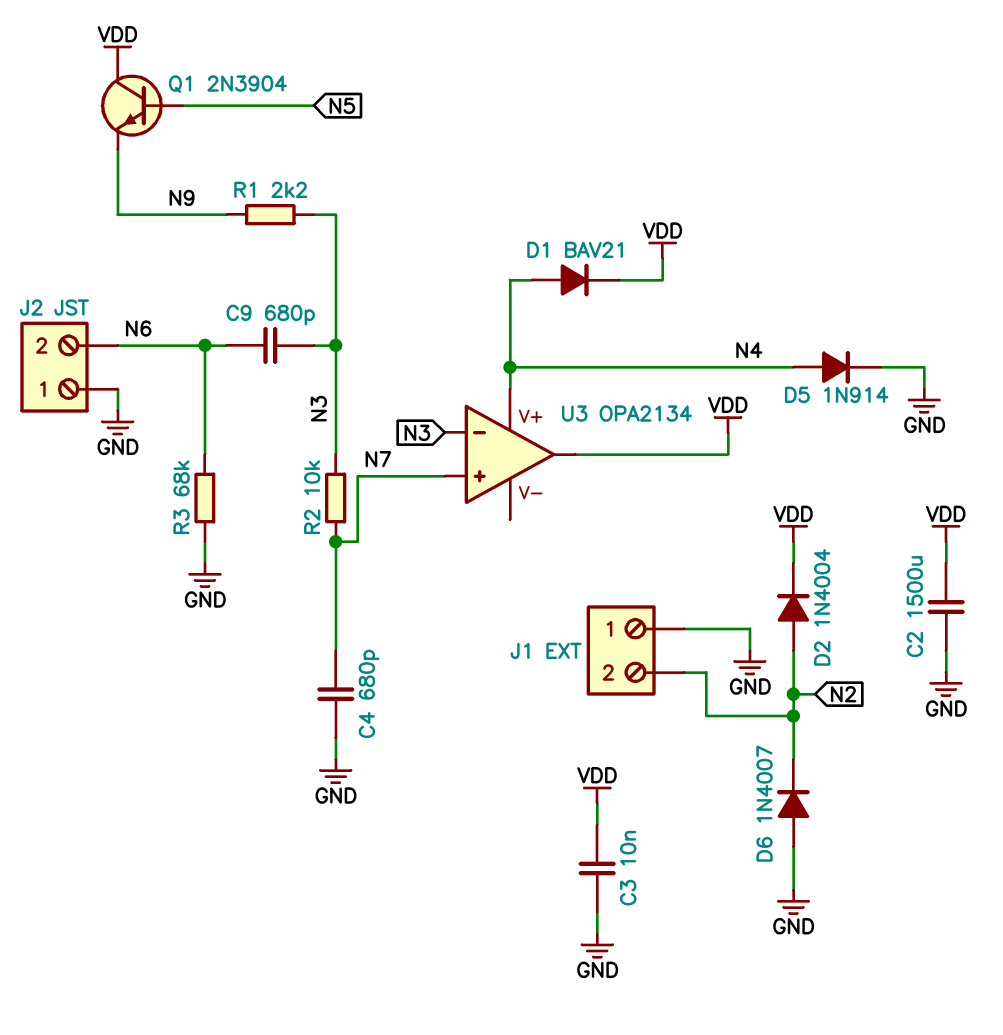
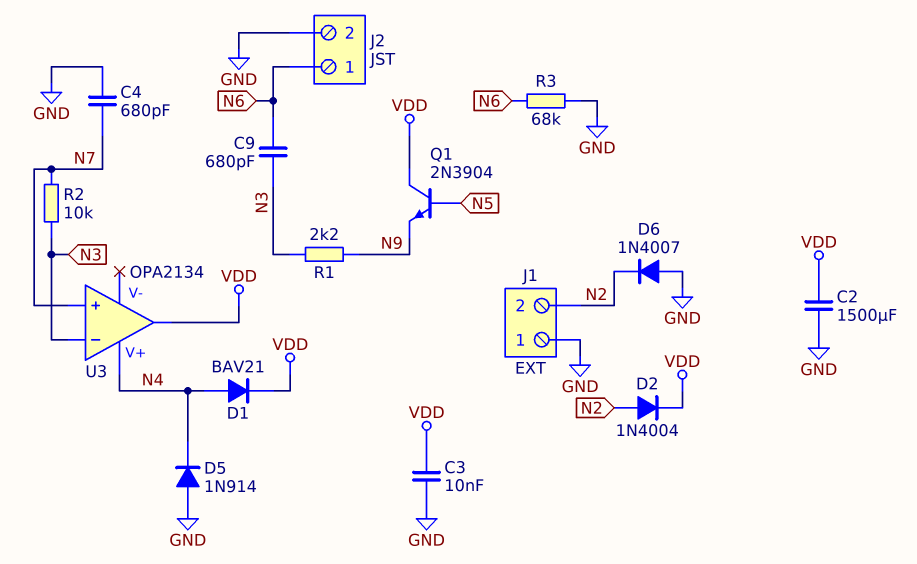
D5: diode 1N914 (A N4, K GND) -> diode 1N914 (A GND, K N4)
J2 pin 1: GND -> N6
J2 pin 2: N6 -> GND

